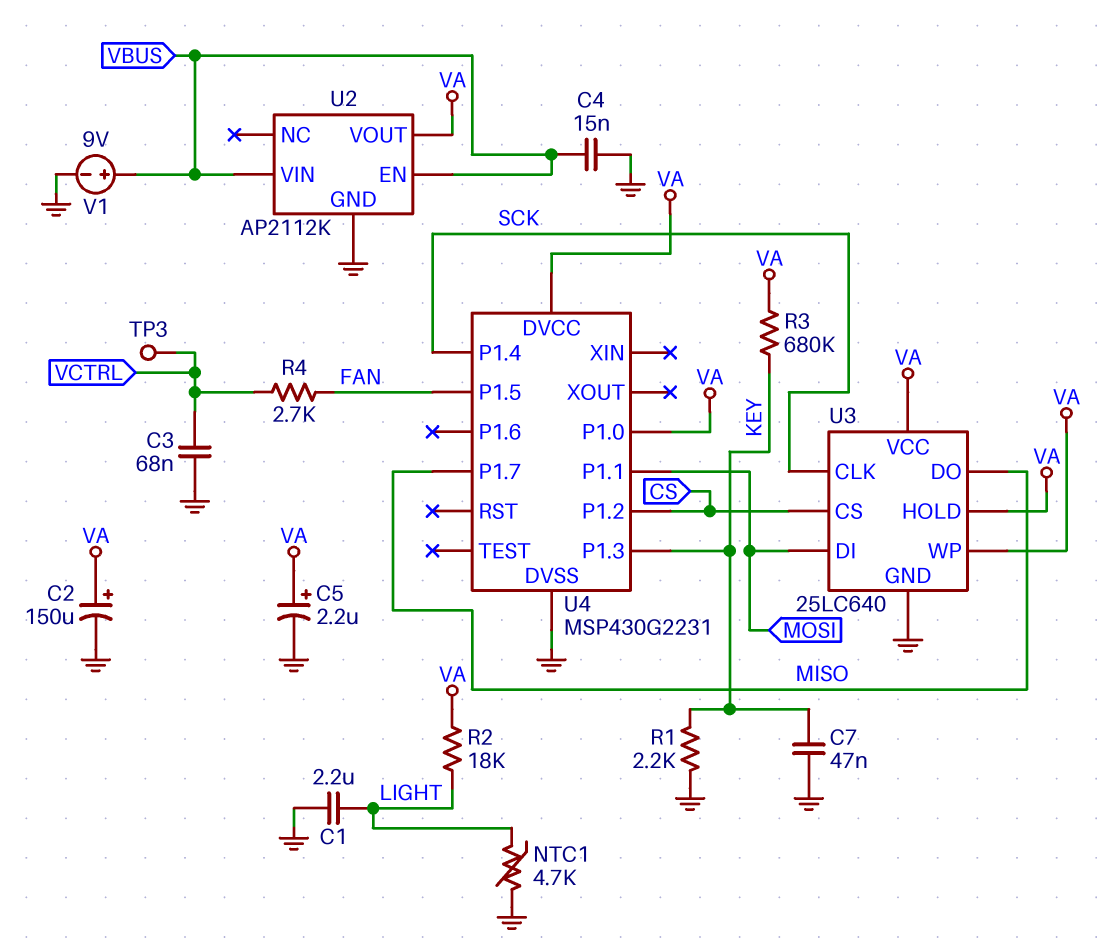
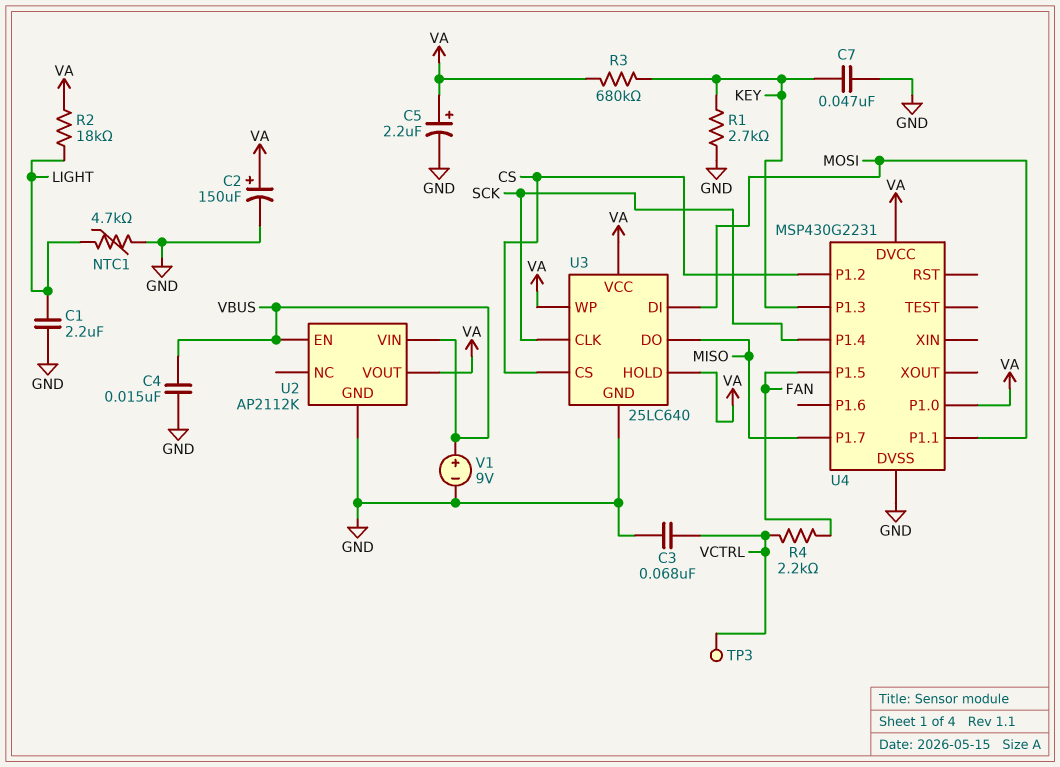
R1: 2.2k (GND, KEY) -> 2.7k (GND, KEY)
R4: 2.7k (FAN, VCTRL) -> 2.2k (FAN, VCTRL)

